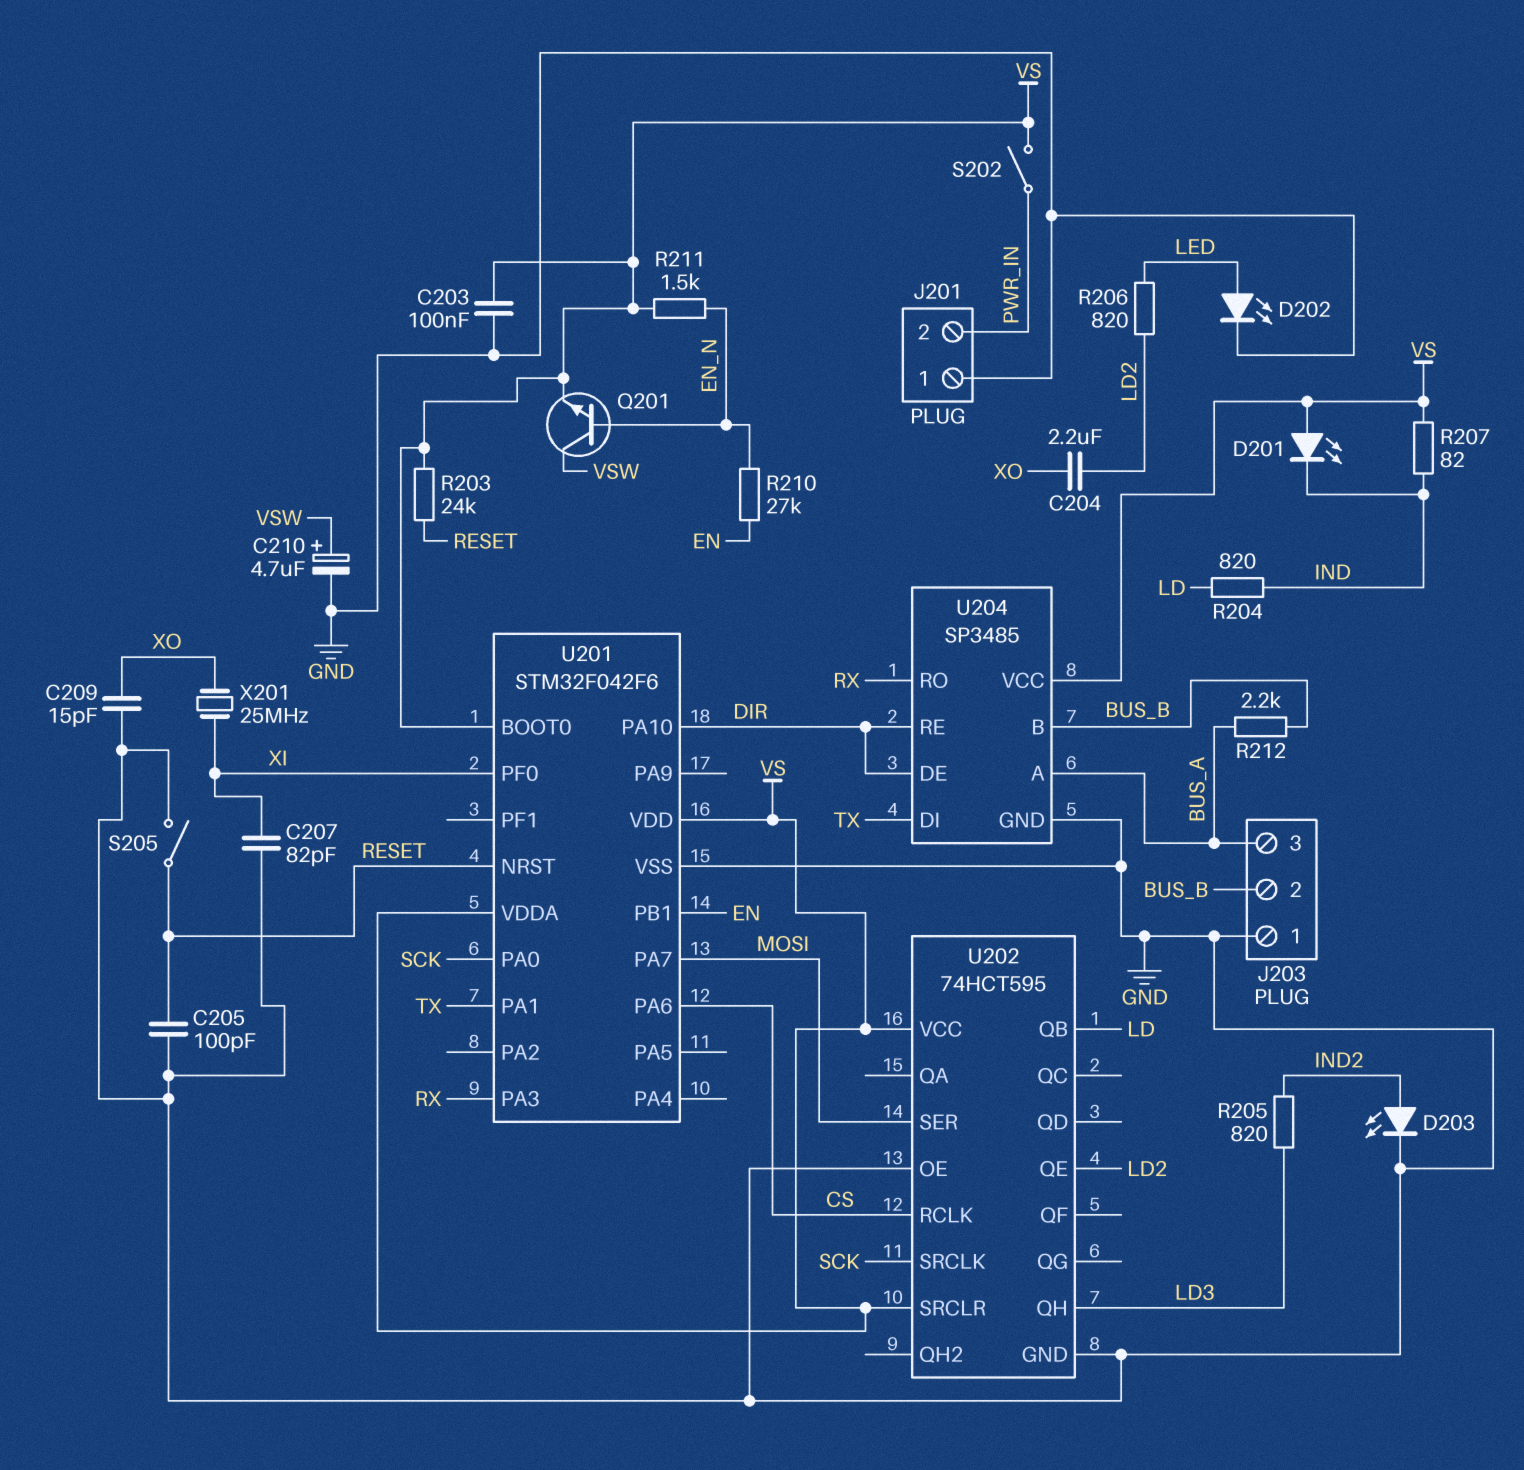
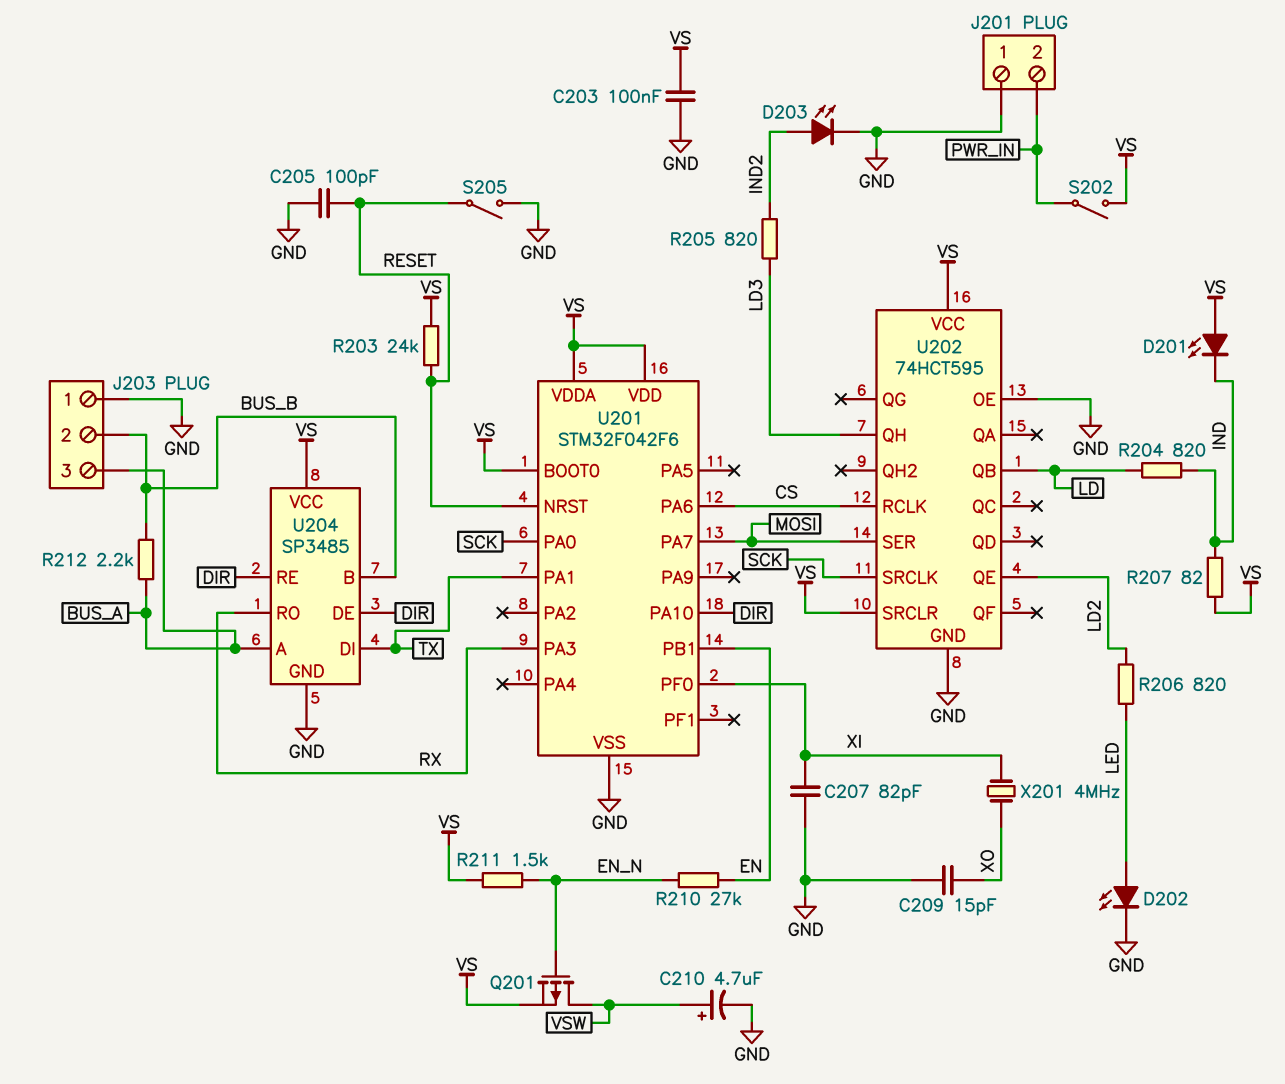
C204: 2.2uF (LD2, XO) -> none
Q201: NPN (B EN_N, C VSW, E VS) -> PMOS (G EN_N, D VSW, S VS)
X201: 25MHz (XI, XO) -> 4MHz (XI, XO)

